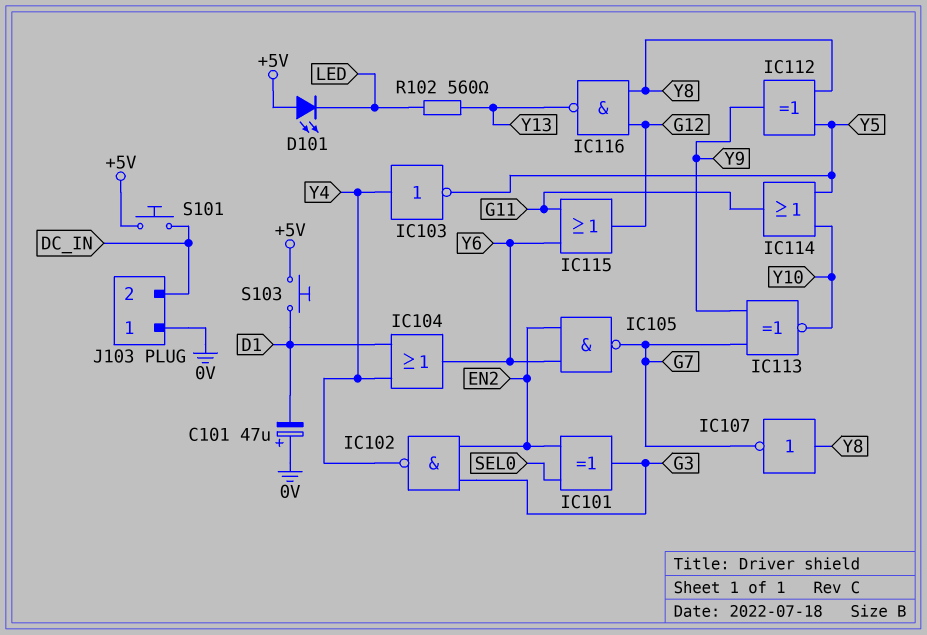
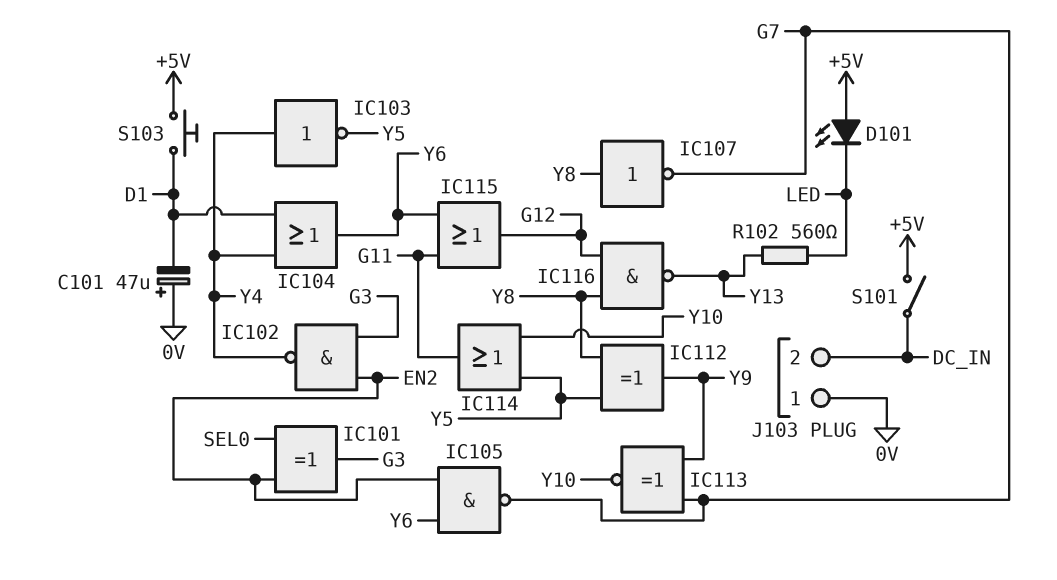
S101: button (+5V, DC_IN) -> switch (+5V, DC_IN)

